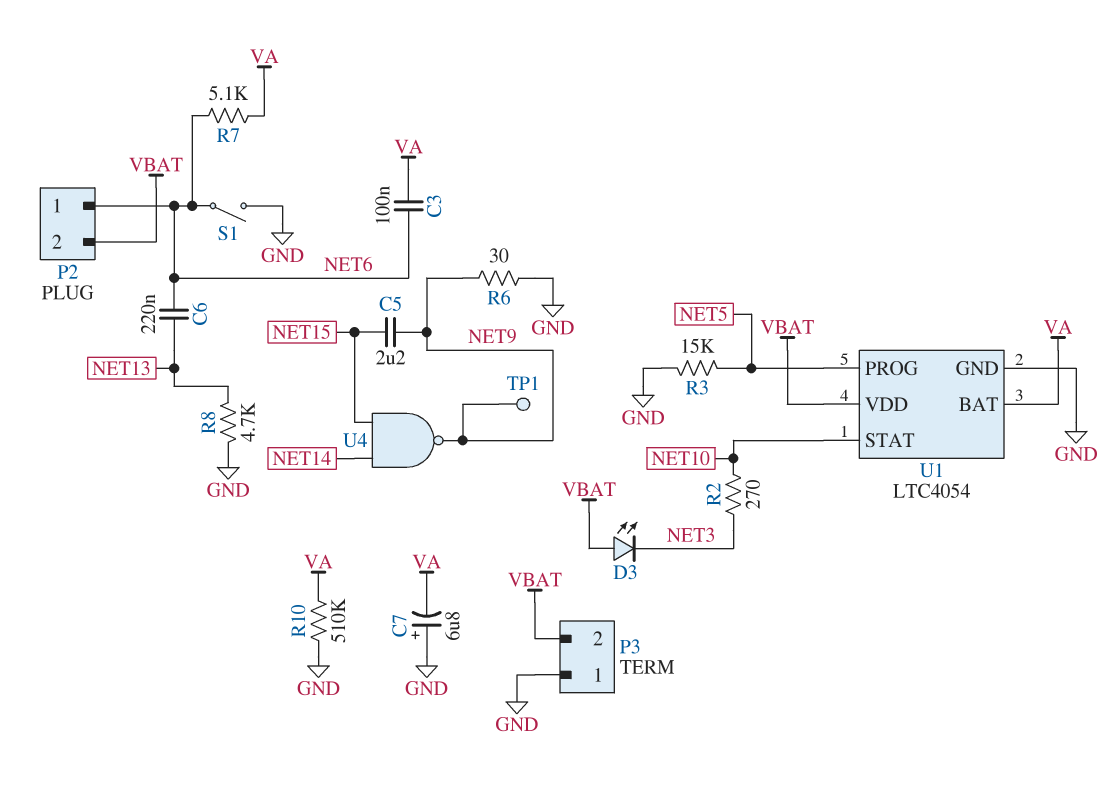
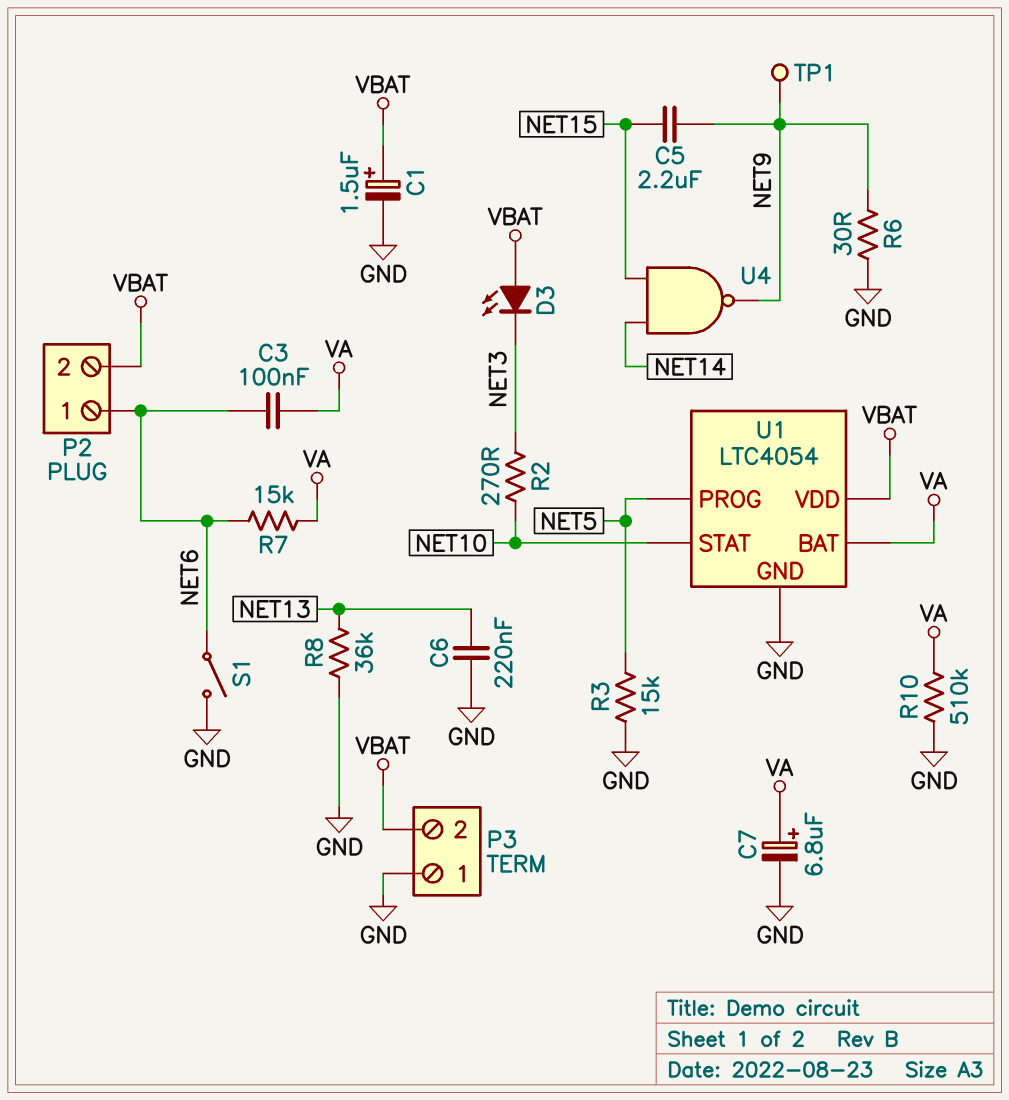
C1: none -> 1.5uF (plus VBAT, minus GND)
C6: 220nF (NET6, NET13) -> 220nF (GND, NET13)
C7: 6.8uF (plus GND, minus VA) -> 6.8uF (plus VA, minus GND)
R7: 5.1k (NET6, VA) -> 15k (NET6, VA)
R8: 4.7k (GND, NET13) -> 36k (GND, NET13)

